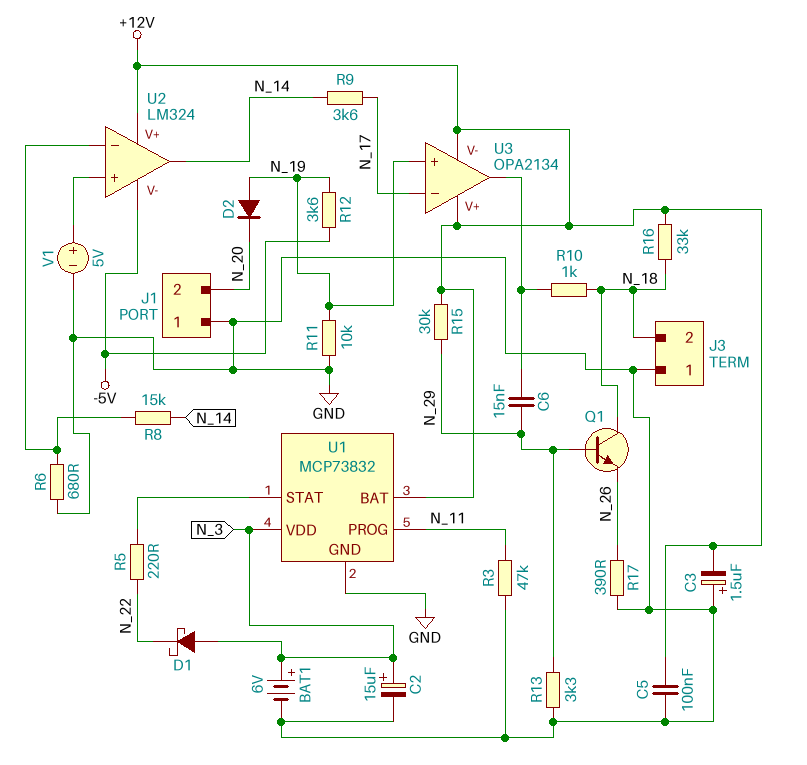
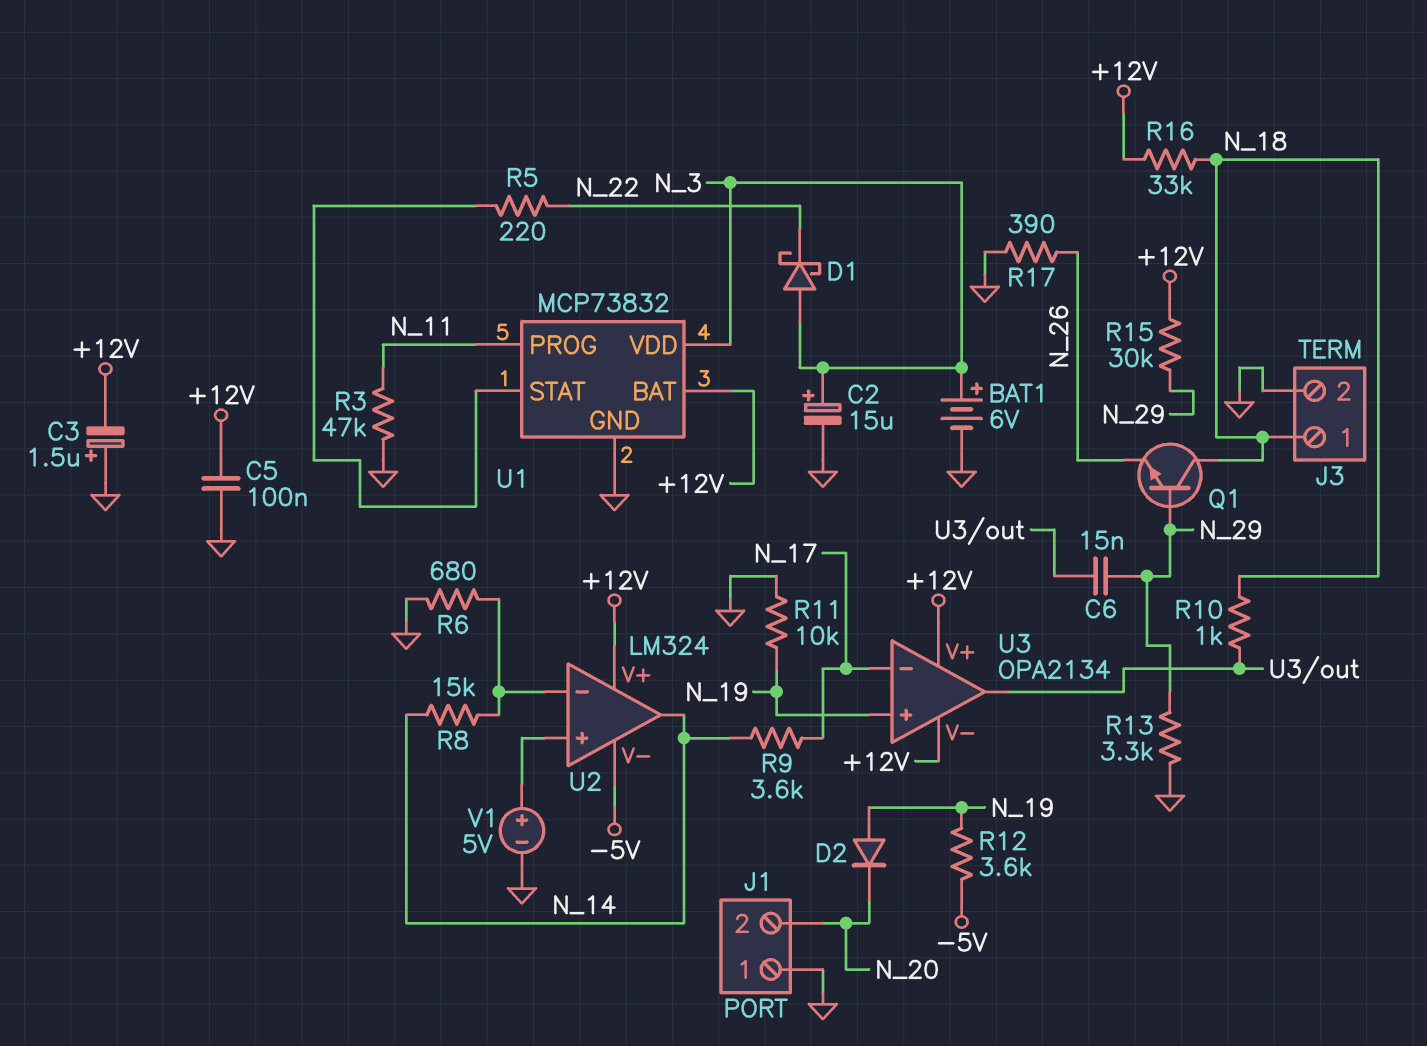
J3 pin 1: GND -> N_18
J3 pin 2: N_18 -> GND

